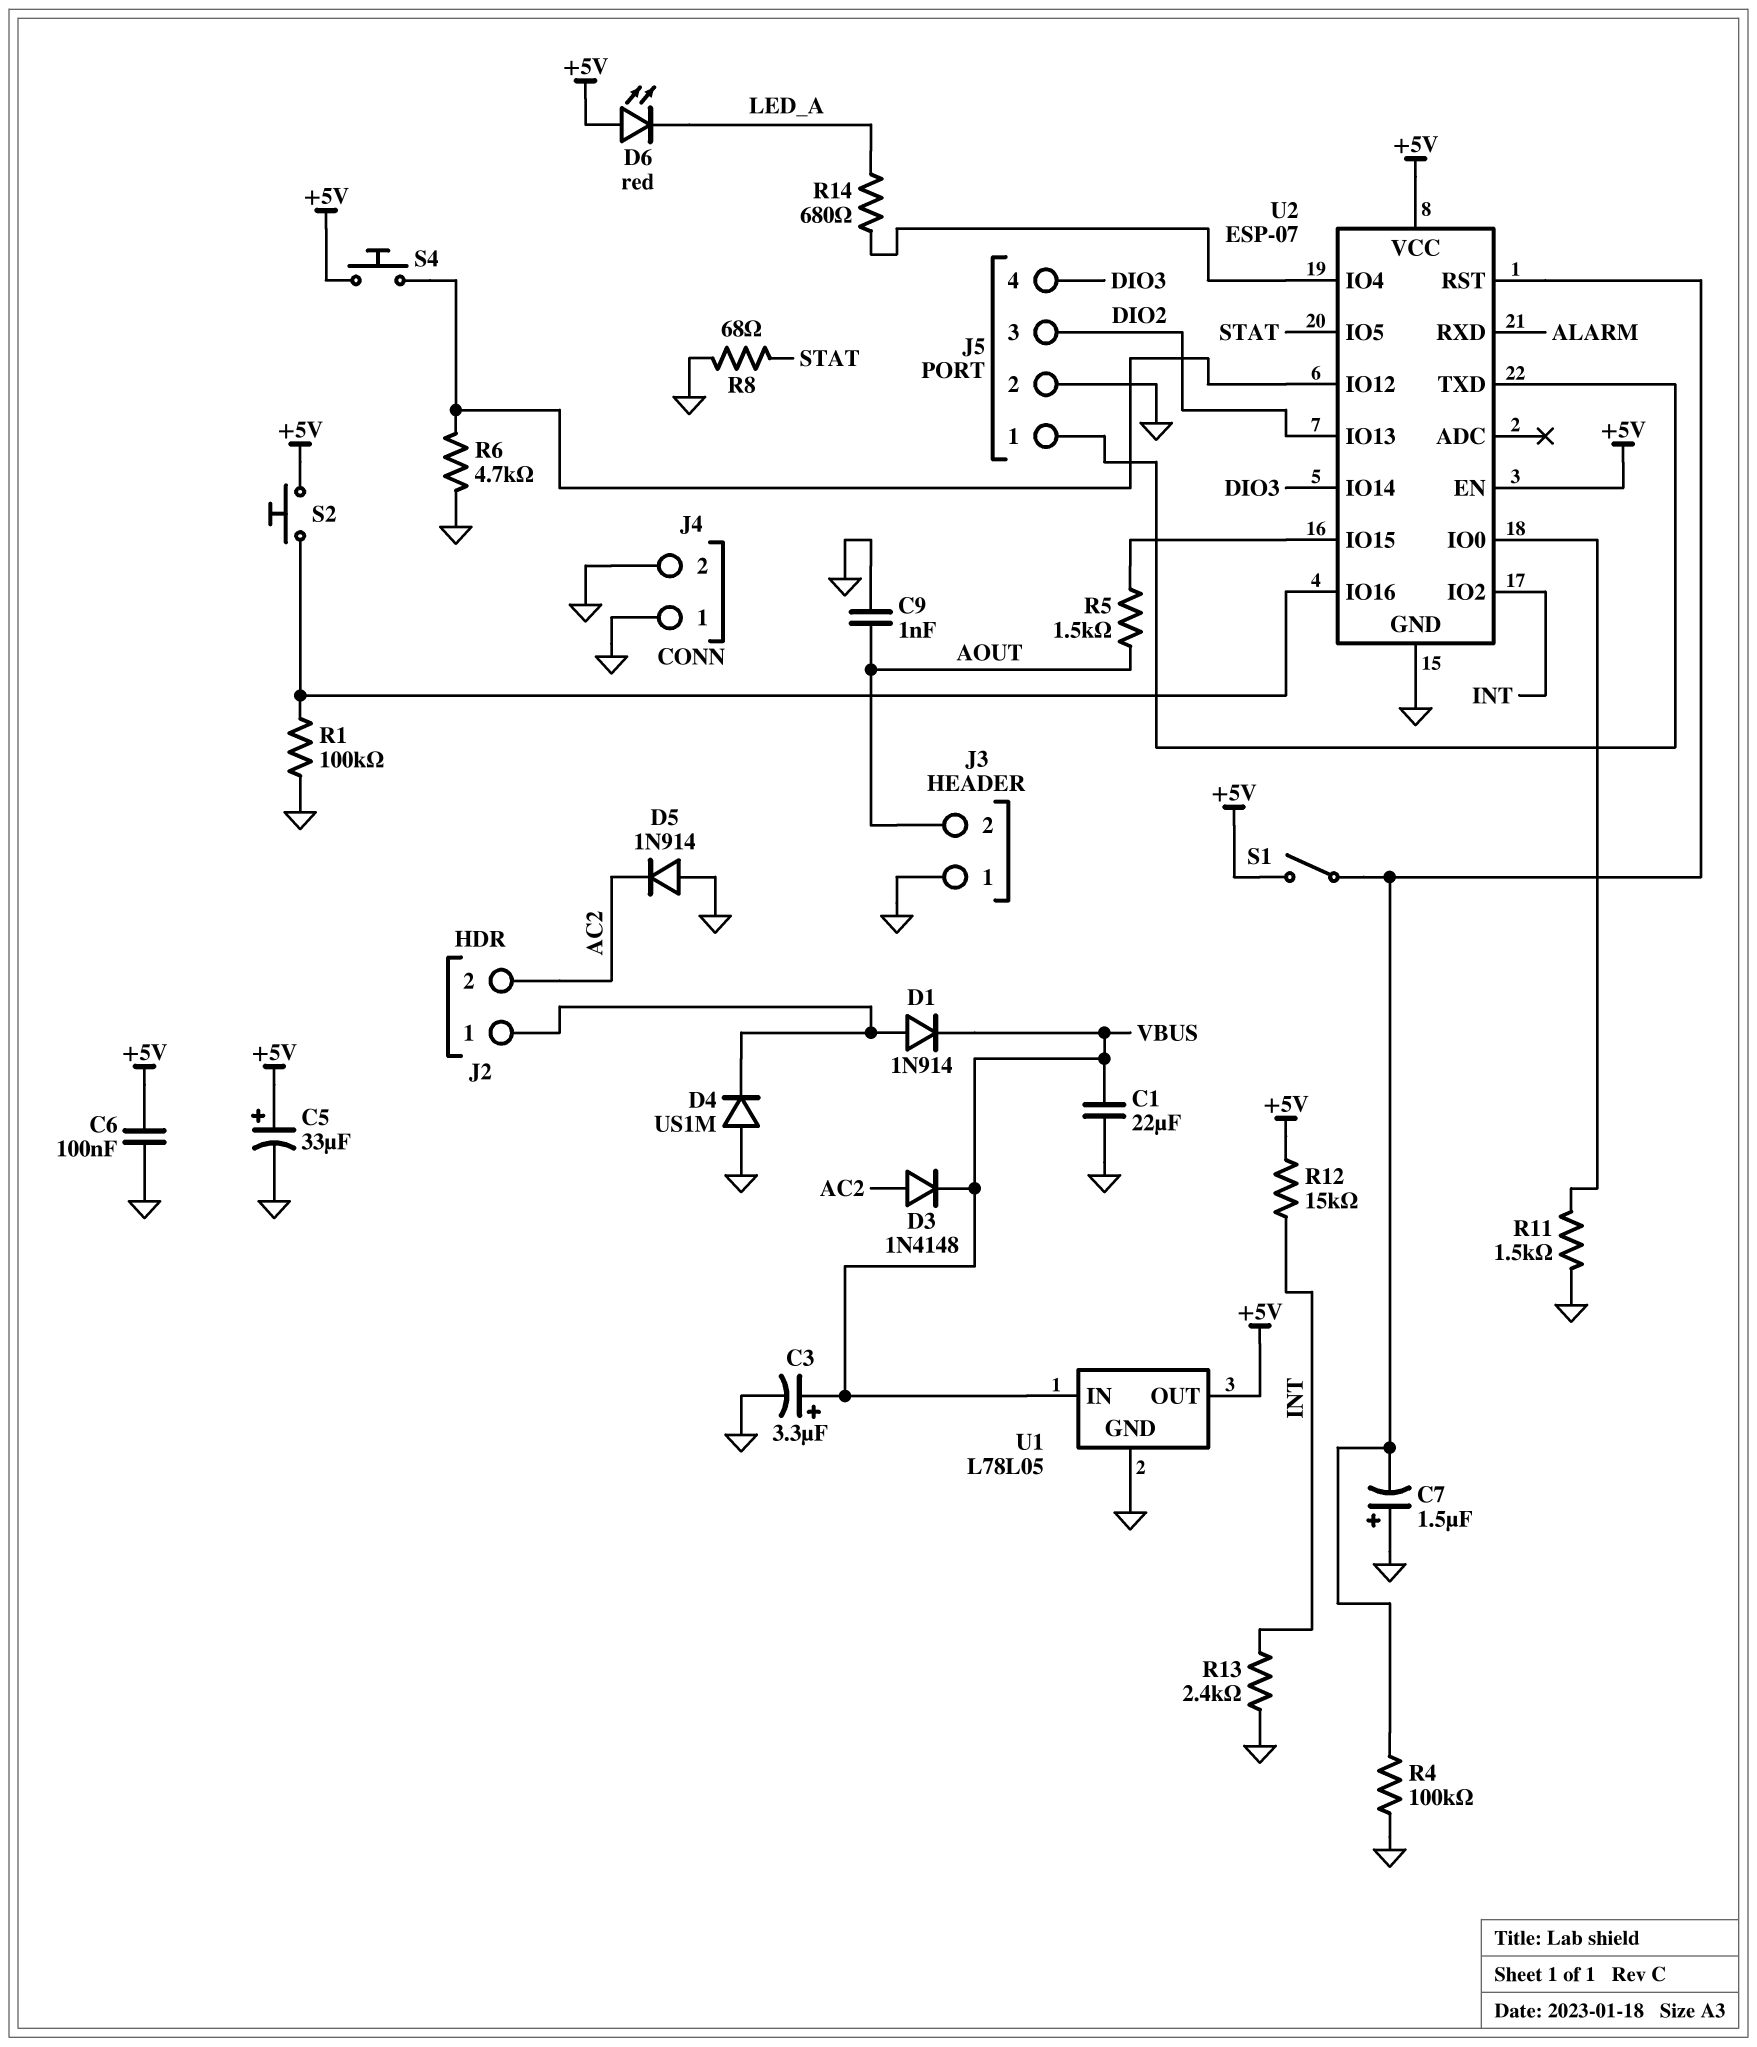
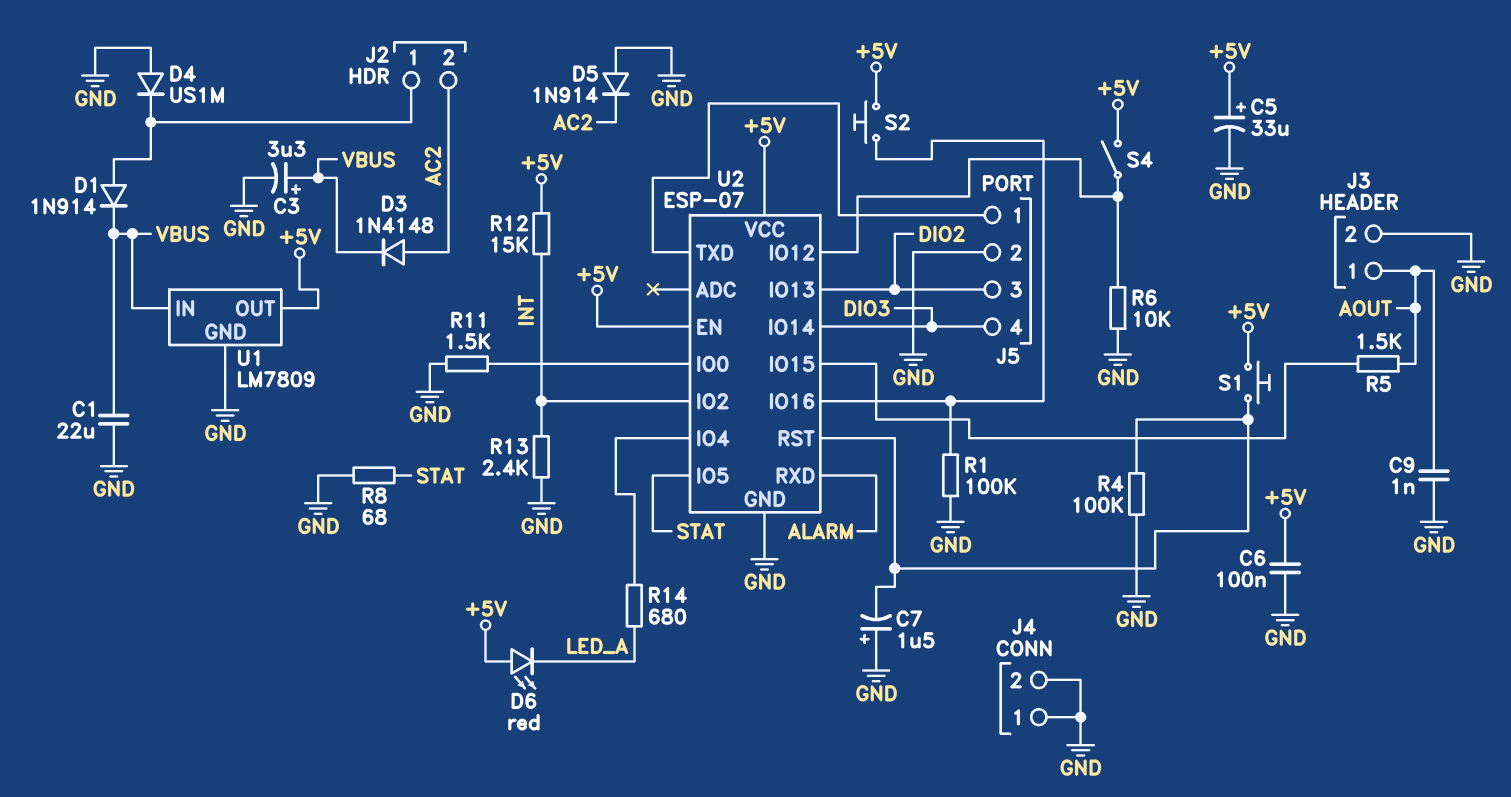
J3 pin 1: GND -> AOUT
J3 pin 2: AOUT -> GND
R6: 4.7k (GND, U2/IO12) -> 10k (GND, U2/IO12)
S1: switch (+5V, U2/RST) -> button (+5V, U2/RST)
S4: button (+5V, U2/IO12) -> switch (+5V, U2/IO12)
U1: L78L05 -> LM7809

